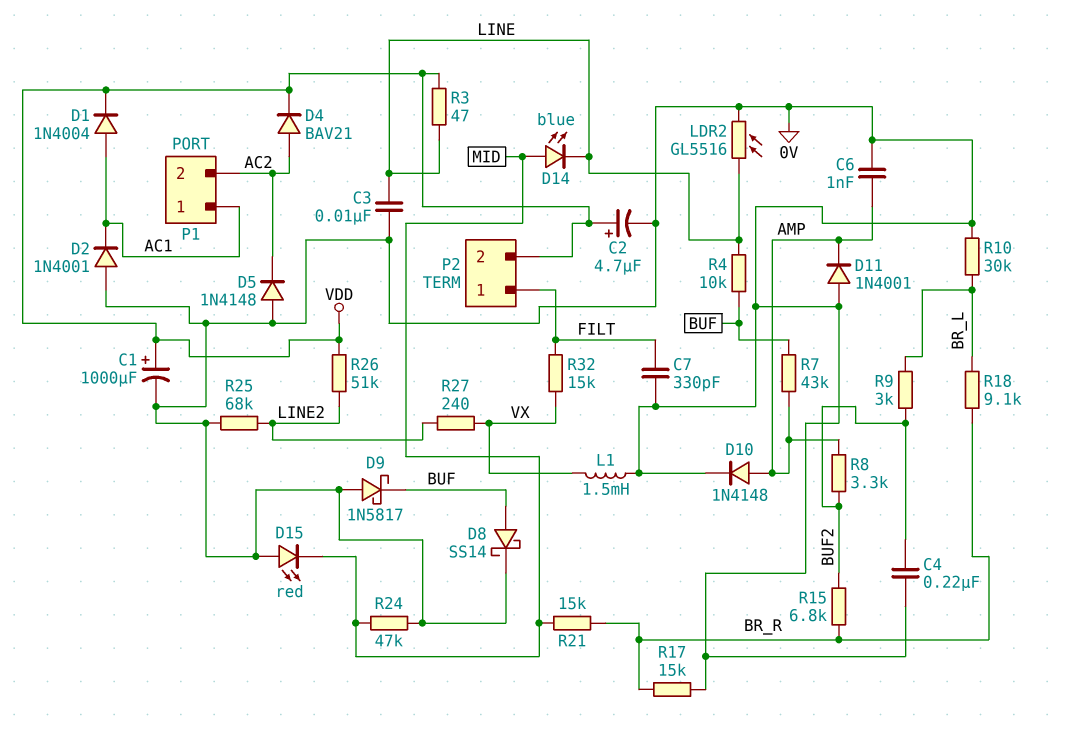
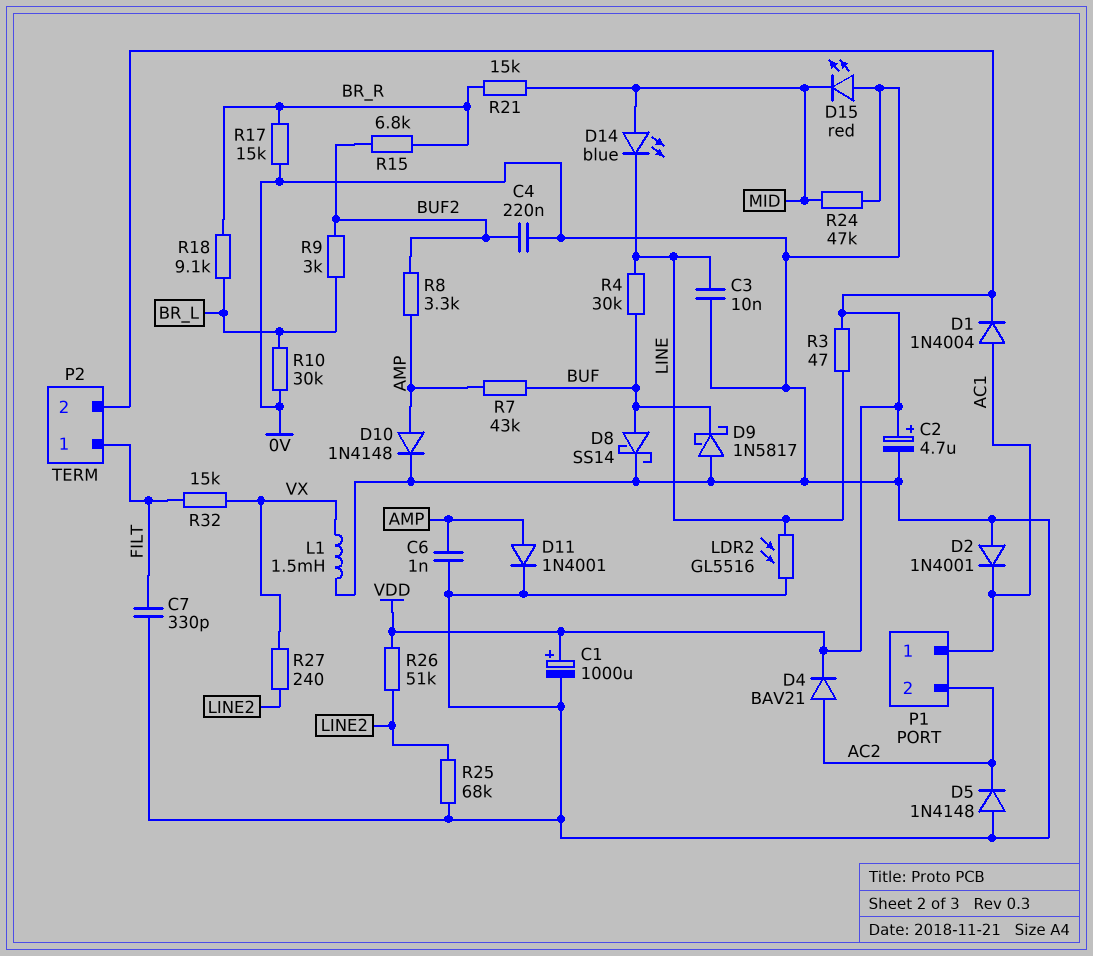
D11: diode 1N4001 (A 0V, K AMP) -> diode 1N4001 (A AMP, K 0V)
R4: 10k (BUF, LINE) -> 30k (BUF, LINE)

